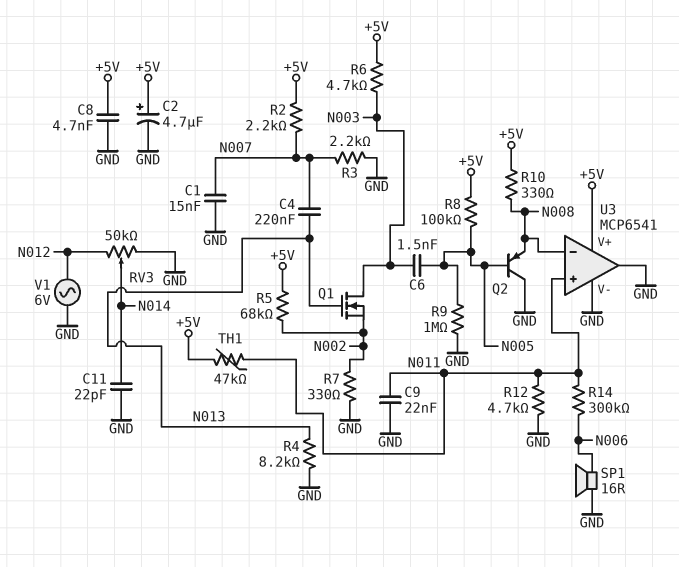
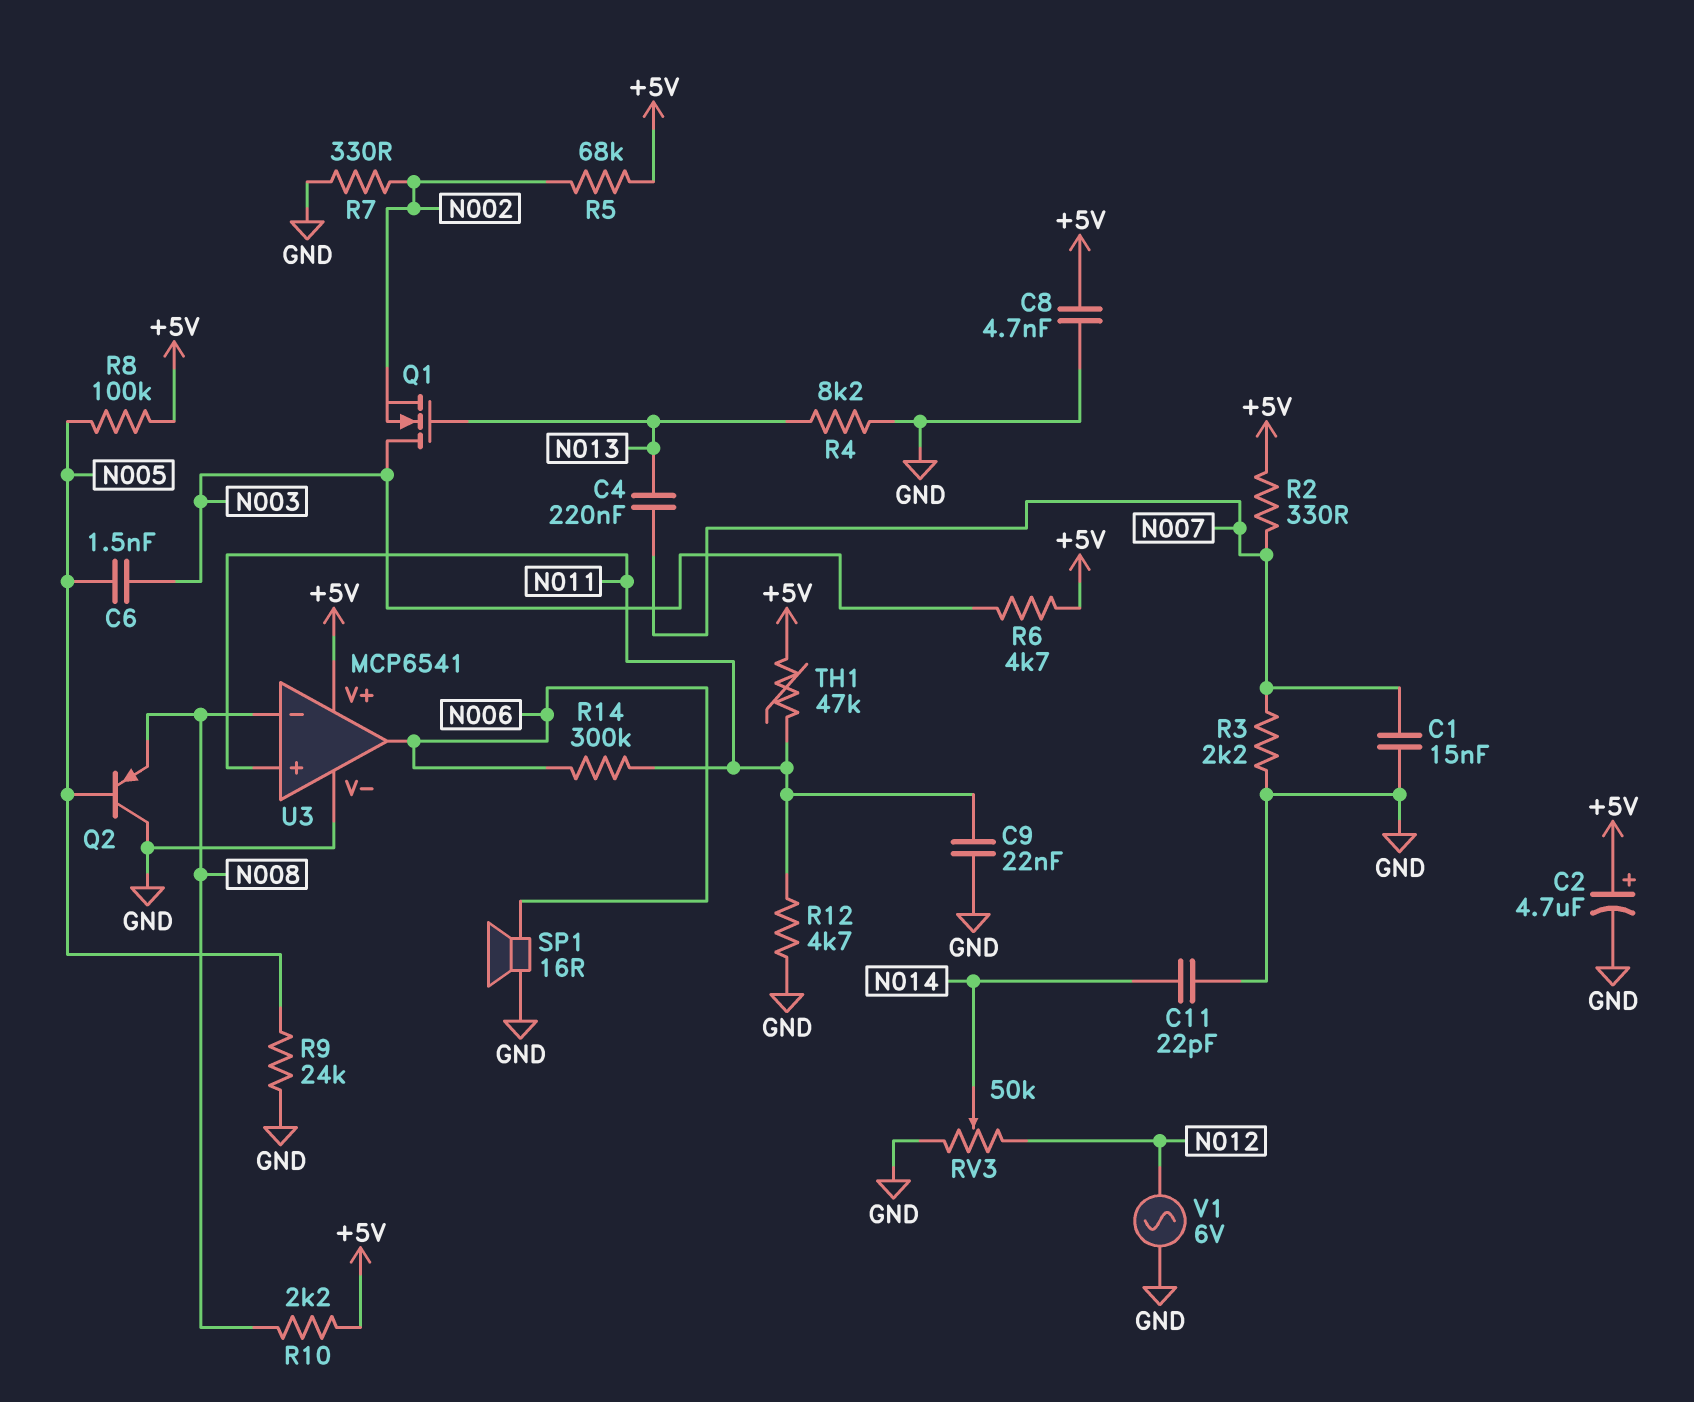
R2: 2.2k (+5V, N007) -> 330 (+5V, N007)
R9: 1M (GND, N005) -> 24k (GND, N005)
R10: 330 (+5V, N008) -> 2.2k (+5V, N008)
U3 pin out: GND -> N006

